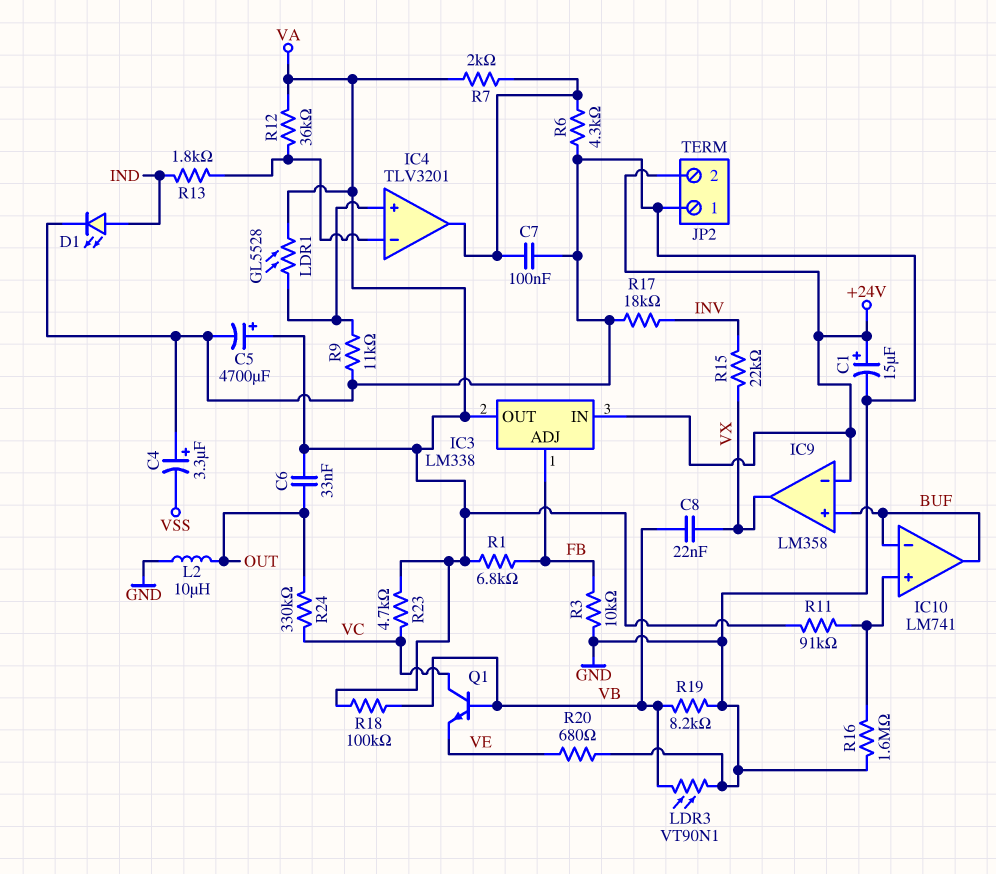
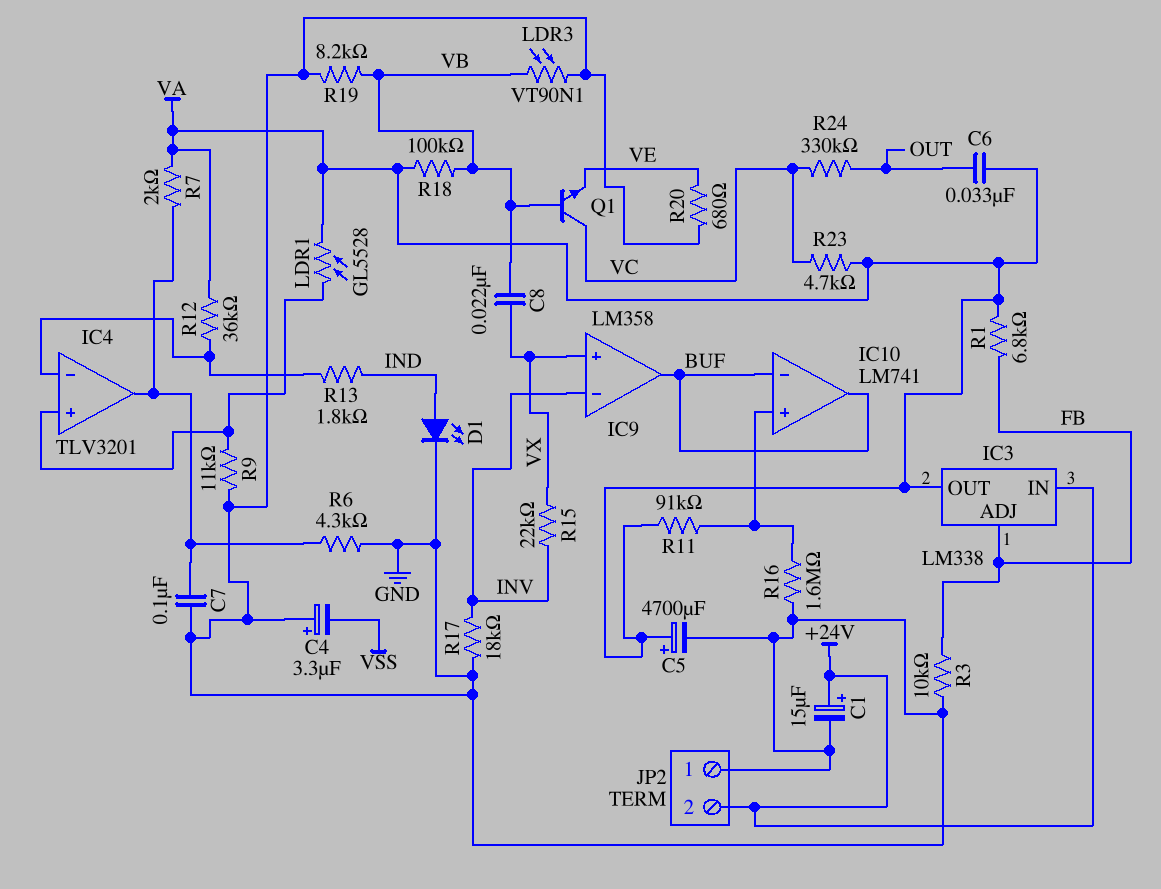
IC9 pin in+: BUF -> VX
IC9 pin in-: +24V -> INV
IC9 pin out: VX -> BUF
L2: 10uH (GND, OUT) -> none

